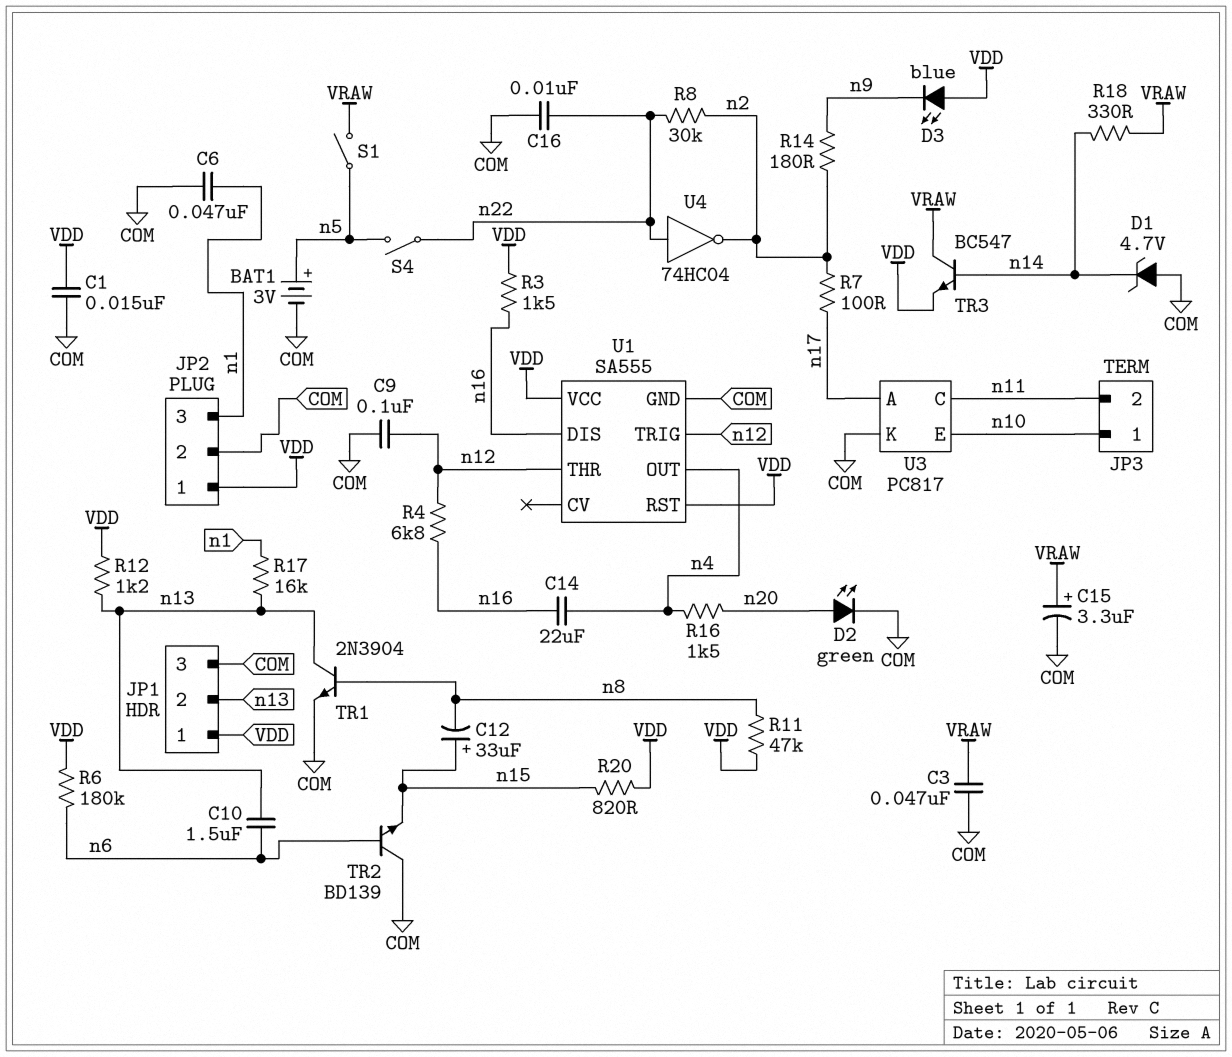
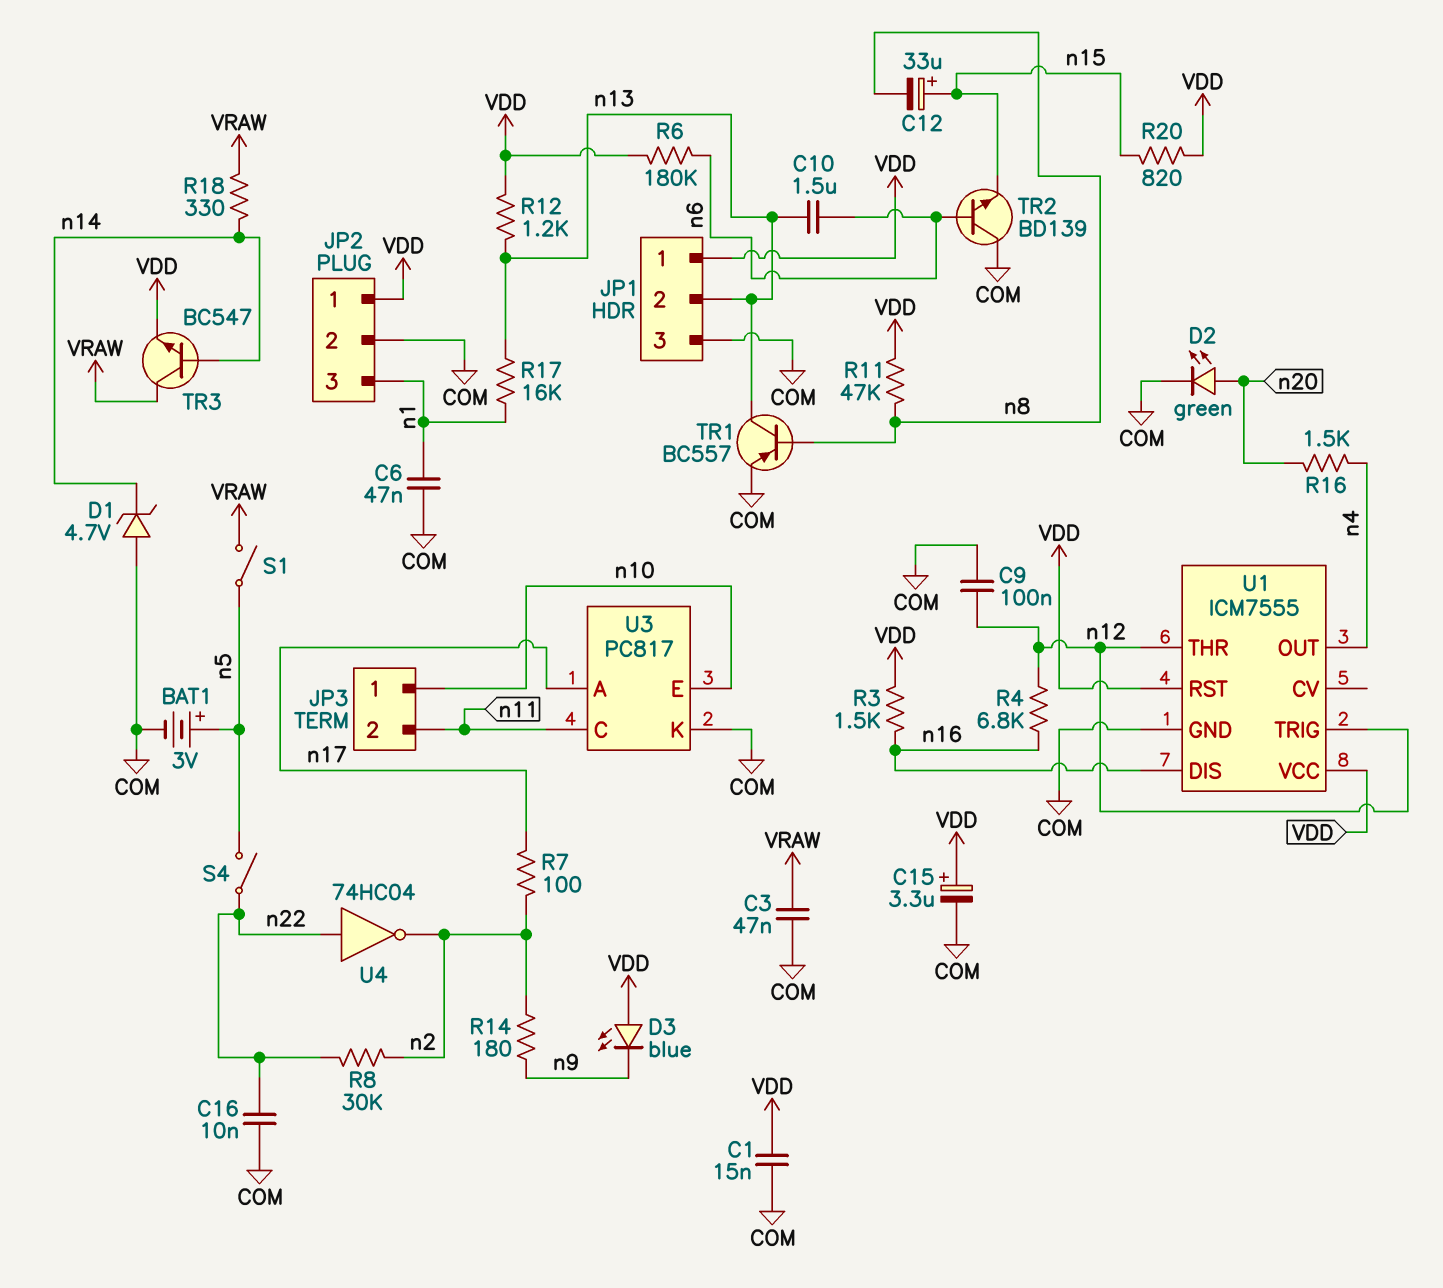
C14: 22uF (n4, n16) -> none
C15: 3.3uF (plus VRAW, minus COM) -> 3.3uF (plus VDD, minus COM)
TR1: NPN 2N3904 (B n8, C n13, E COM) -> PNP BC557 (B n8, C n13, E COM)
U1: SA555 -> ICM7555

